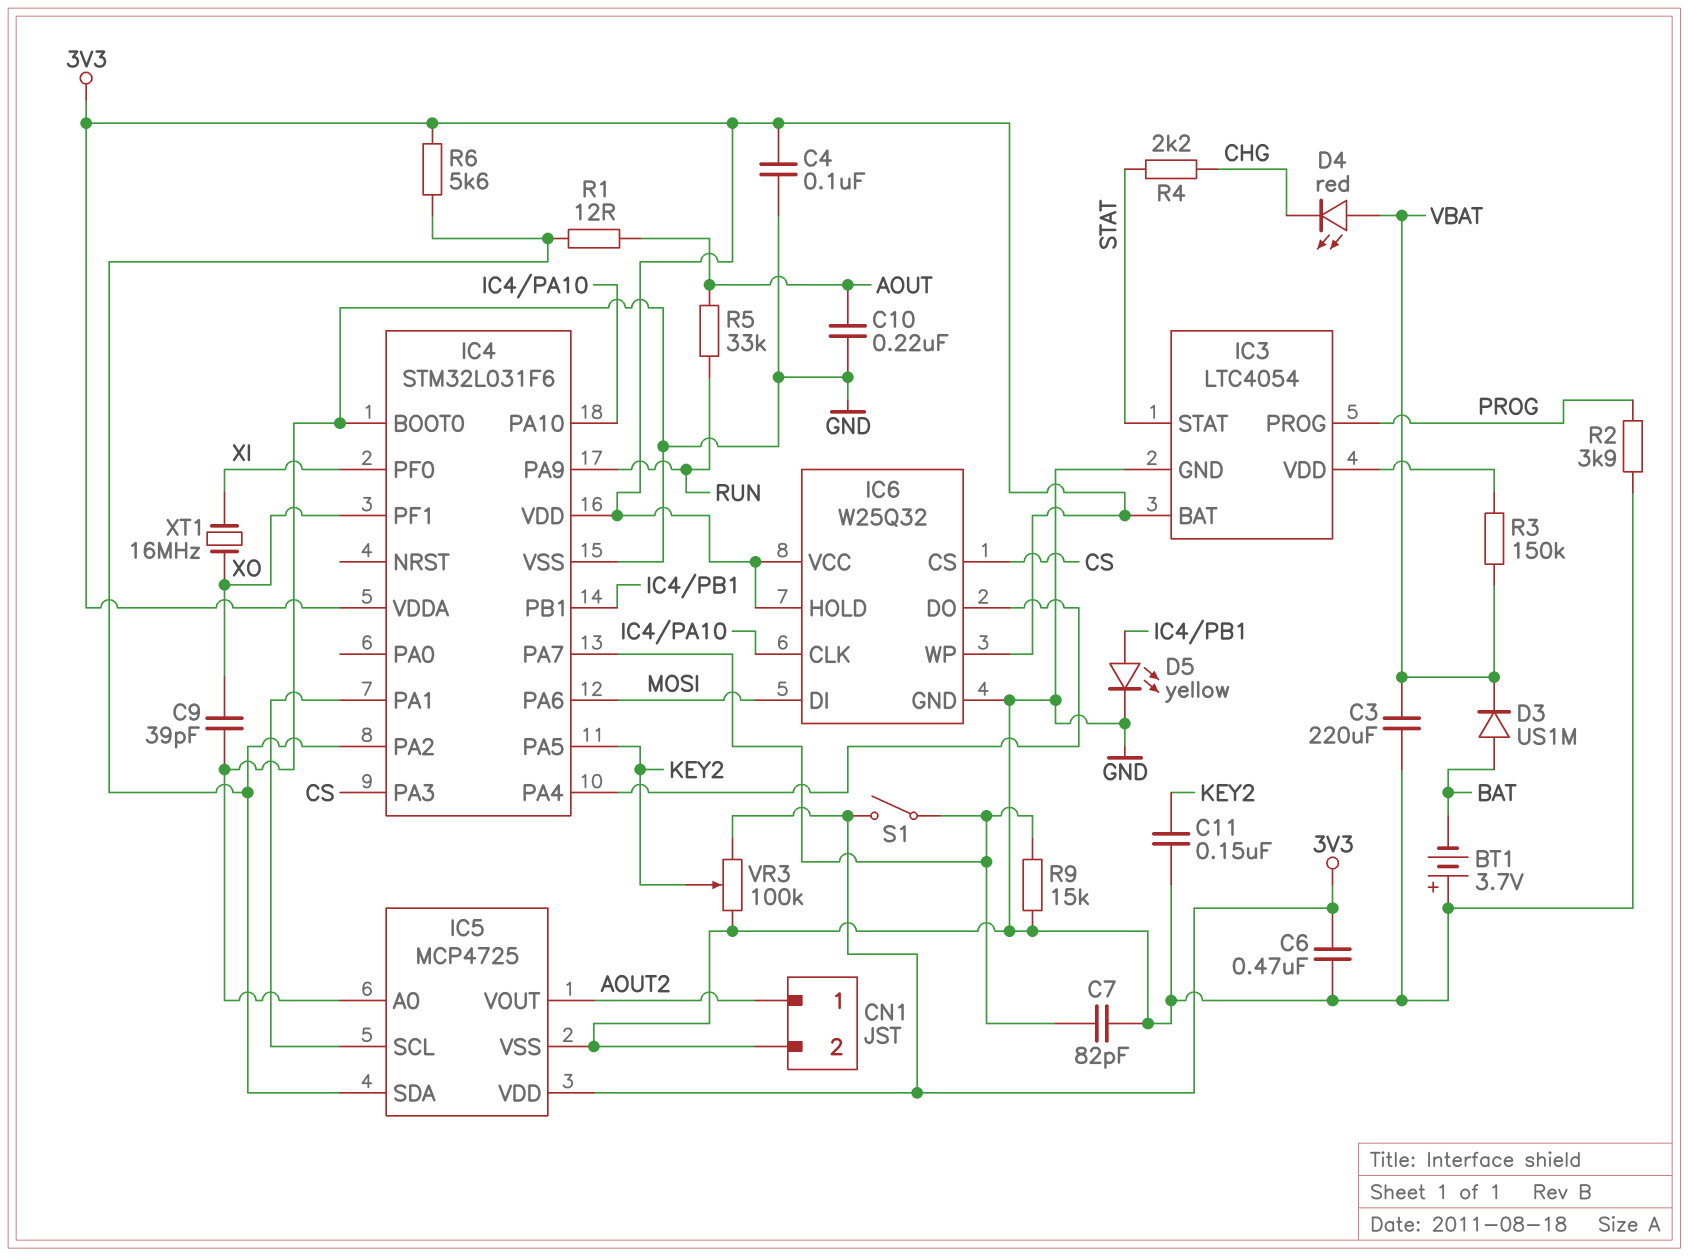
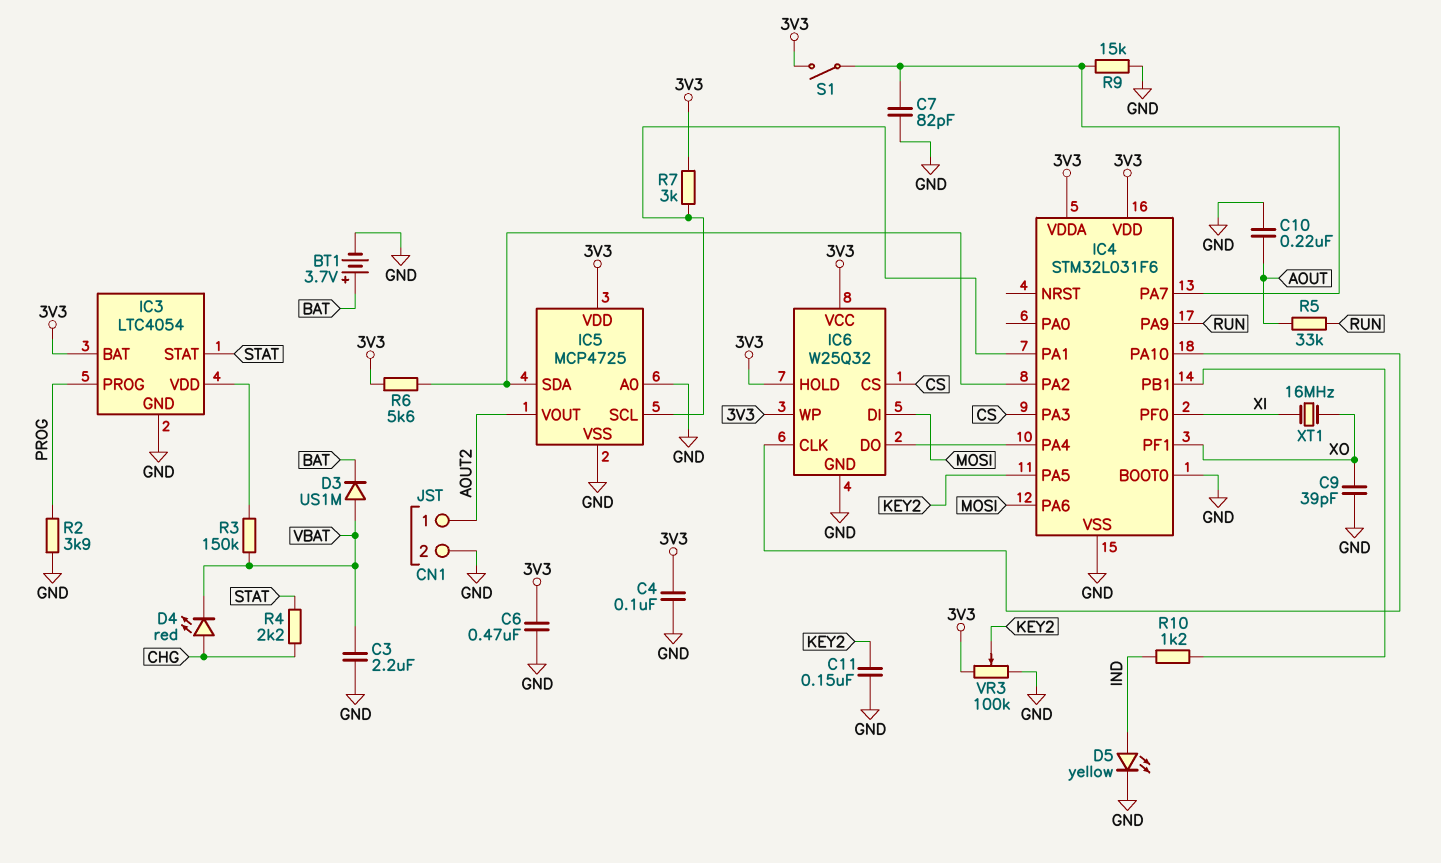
BT1: 3.7V (plus GND, minus BAT) -> 3.7V (plus BAT, minus GND)
C3: 220uF (GND, VBAT) -> 2.2uF (GND, VBAT)
D3: diode US1M (A BAT, K VBAT) -> diode US1M (A VBAT, K BAT)
D4: LED red (A VBAT, K CHG) -> LED red (A CHG, K VBAT)
D5: LED yellow (A IC4/PB1, K GND) -> LED yellow (A IND, K GND)
R1: 12 (AOUT, IC4/PA2) -> none
R7: none -> 3k (3V3, IC4/PA1)
R10: none -> 1.2k (IC4/PB1, IND)

